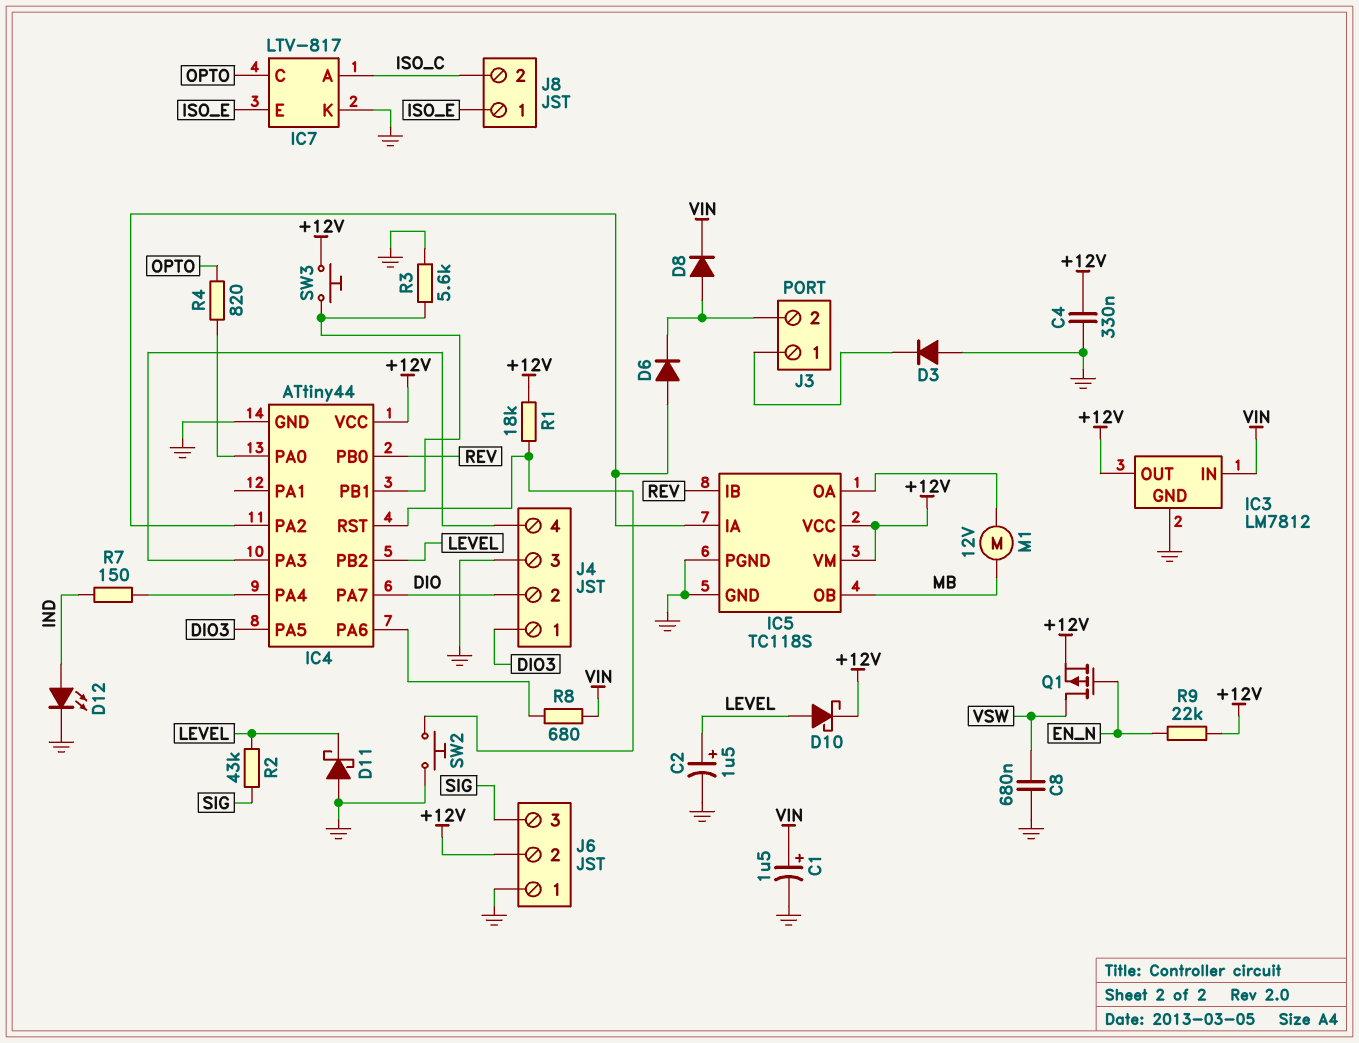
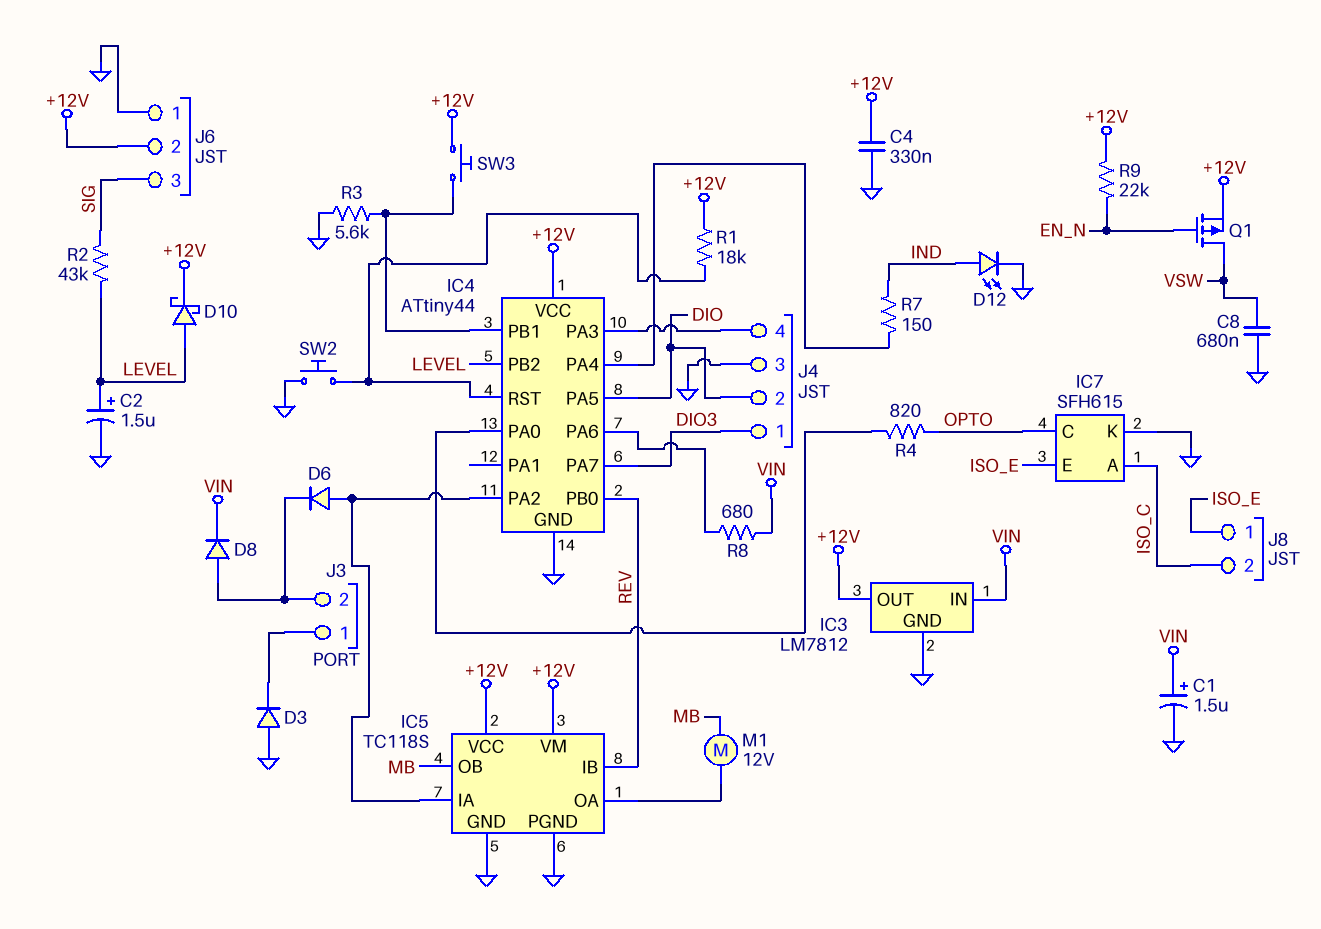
D11: schottky (A GND, K LEVEL) -> none
IC4 pin PA5: DIO3 -> DIO
IC4 pin PA7: DIO -> DIO3
IC7: LTV-817 -> SFH615

